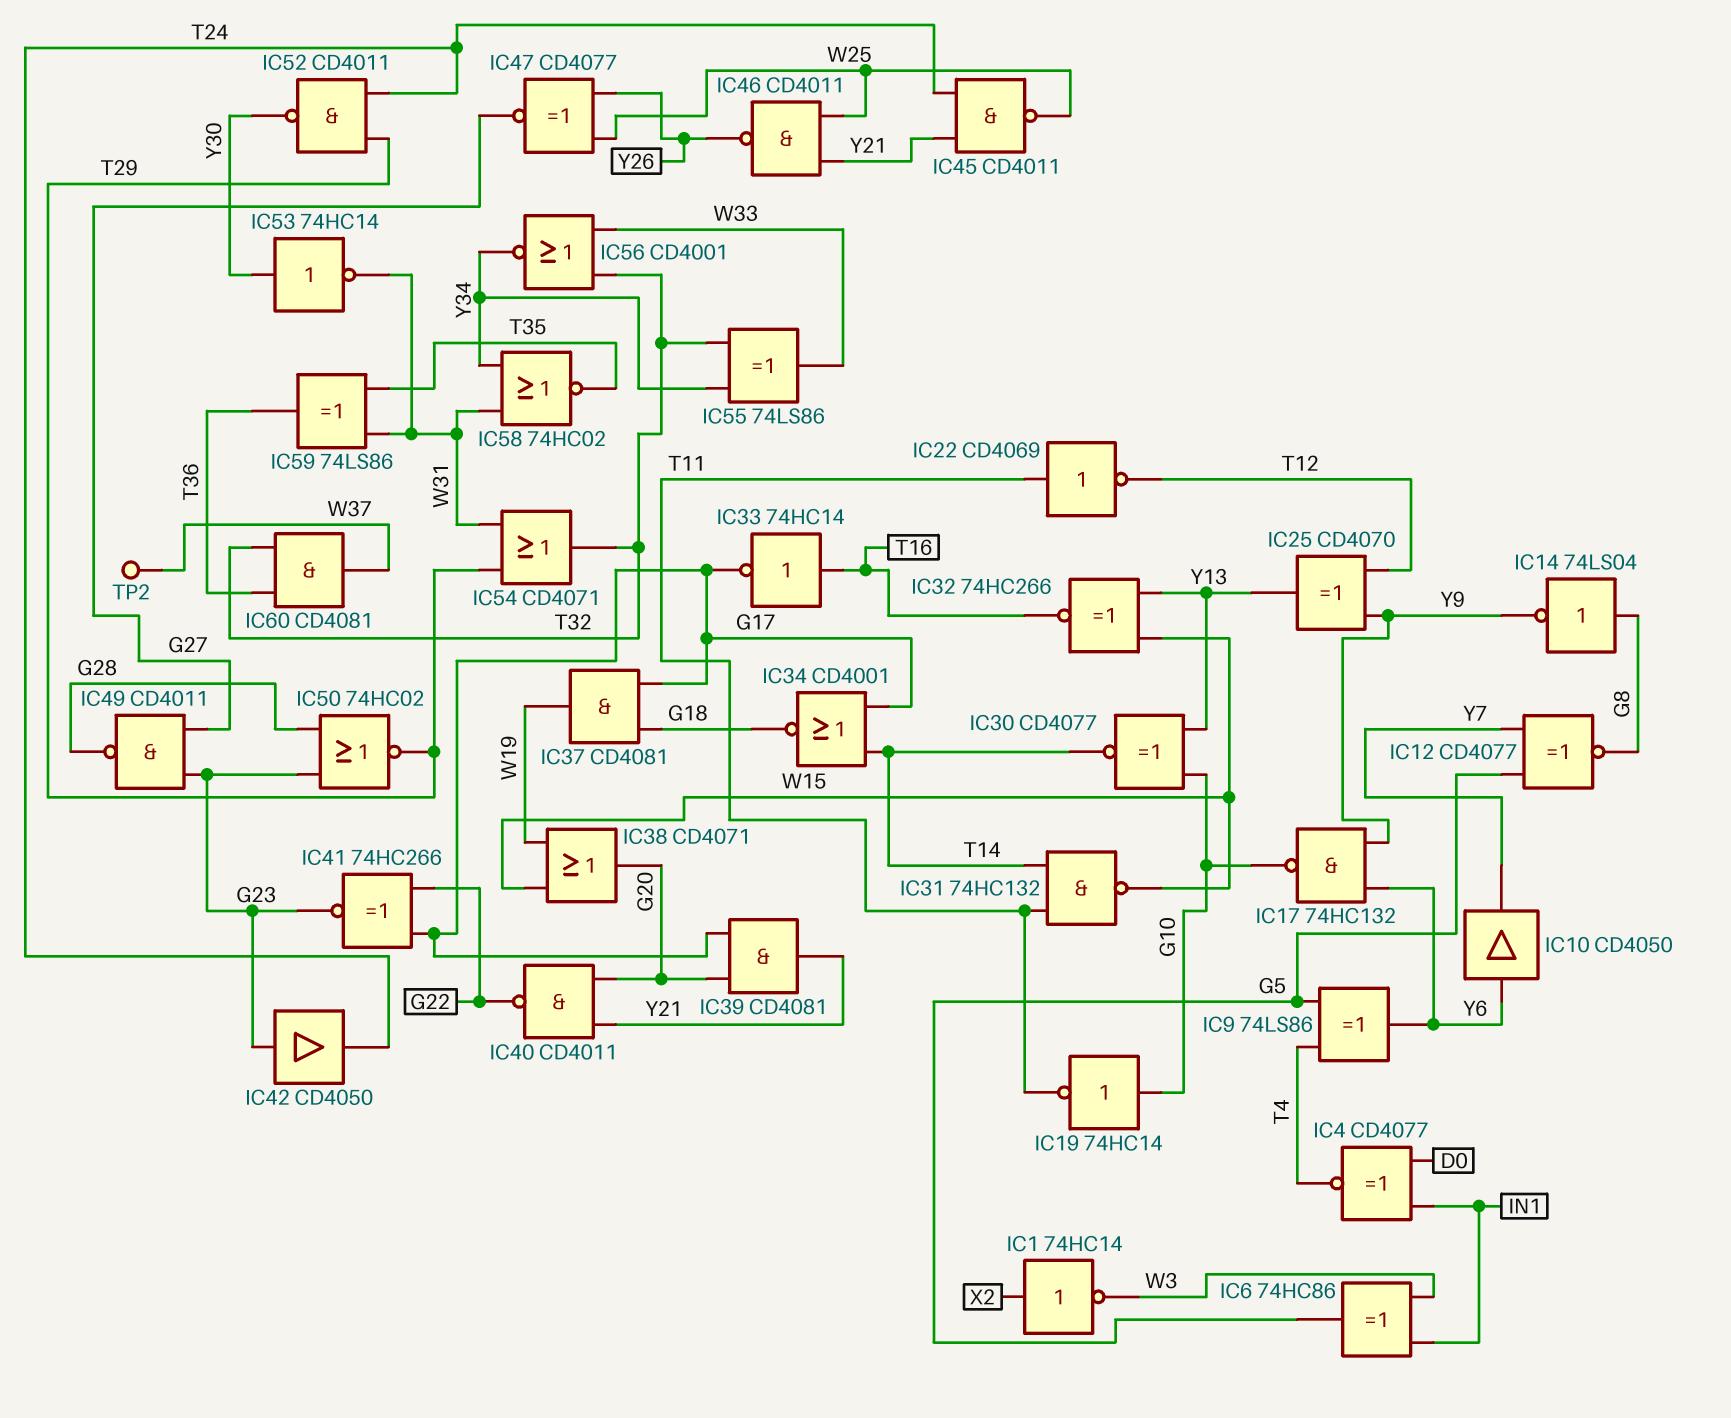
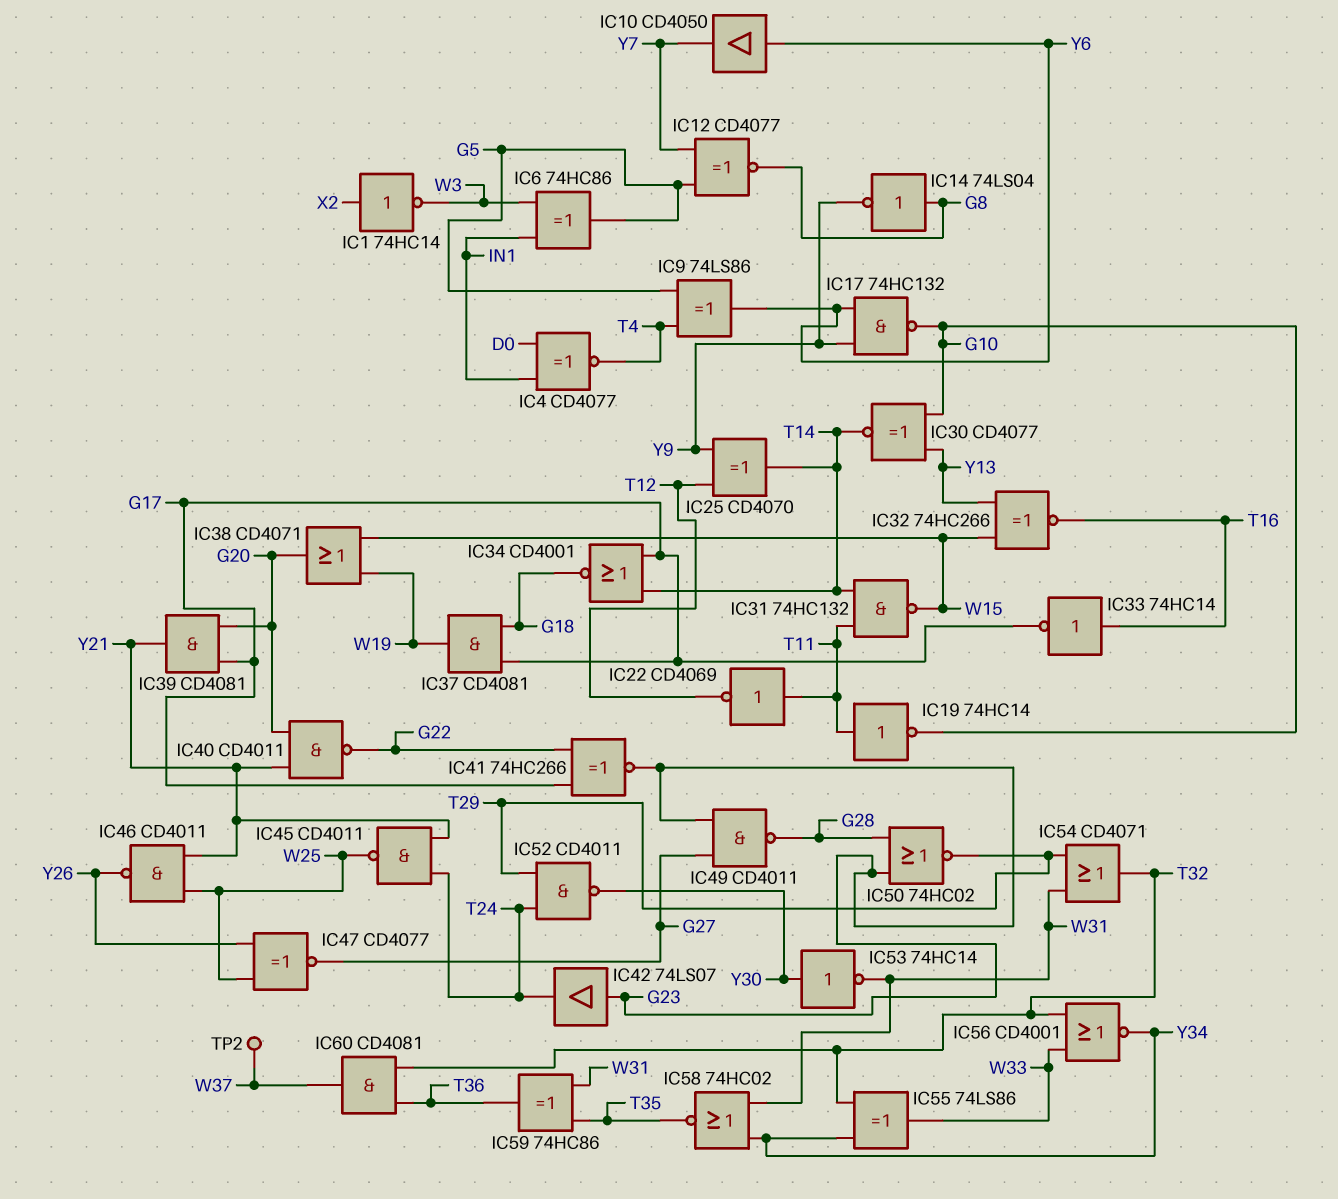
IC19: NOT 74HC14 (in G10, out T11) -> NOT 74HC14 (in T11, out G10)
IC25: XOR CD4070 (in T12, in Y9, out Y13) -> XOR CD4070 (in T12, in Y9, out T14)
IC42: buffer CD4050 (in G23, out T24) -> buffer 74LS07 (in G23, out T24)
IC59: XOR 74LS86 (in T35, in W31, out T36) -> XOR 74HC86 (in T35, in W31, out T36)

